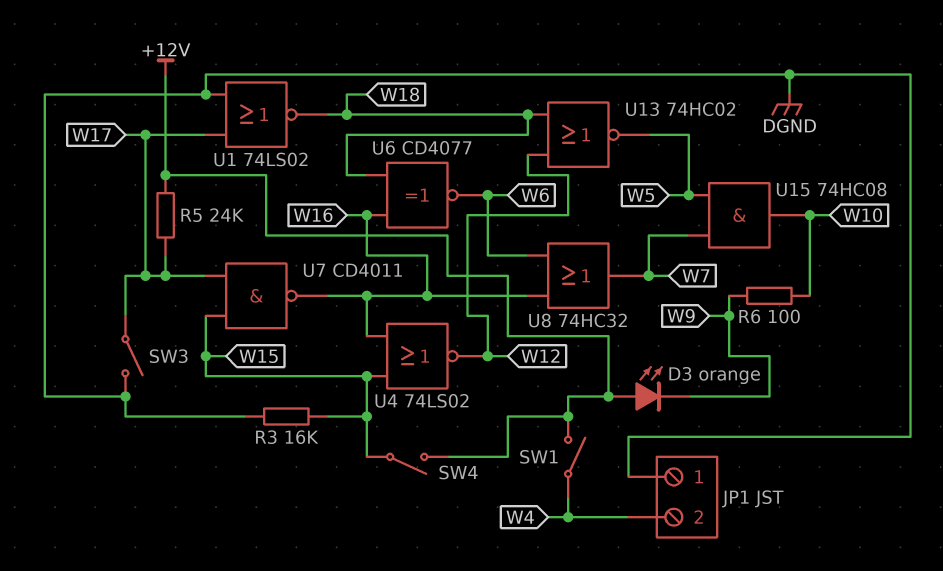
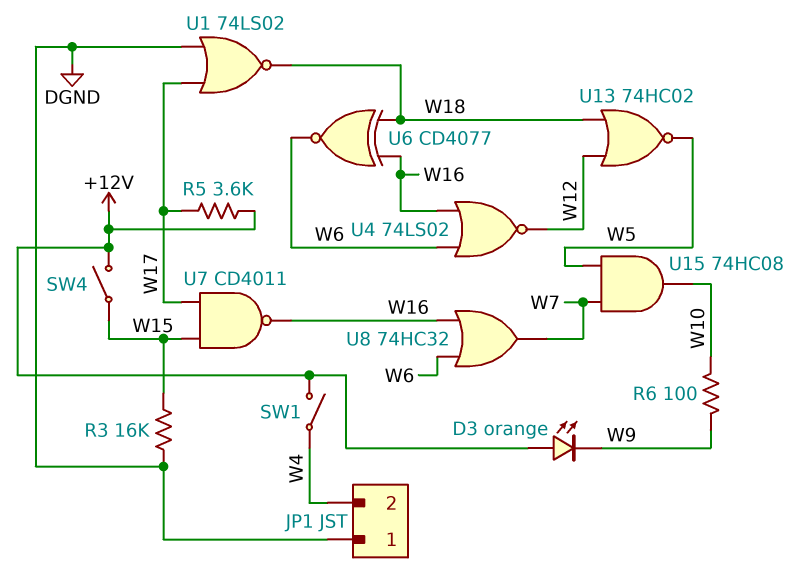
R5: 24k (+12V, W17) -> 3.6k (+12V, W17)
SW3: switch (DGND, W17) -> none
U4: NOR 74LS02 (in W15, in W16, out W12) -> NOR 74LS02 (in W6, in W16, out W12)

